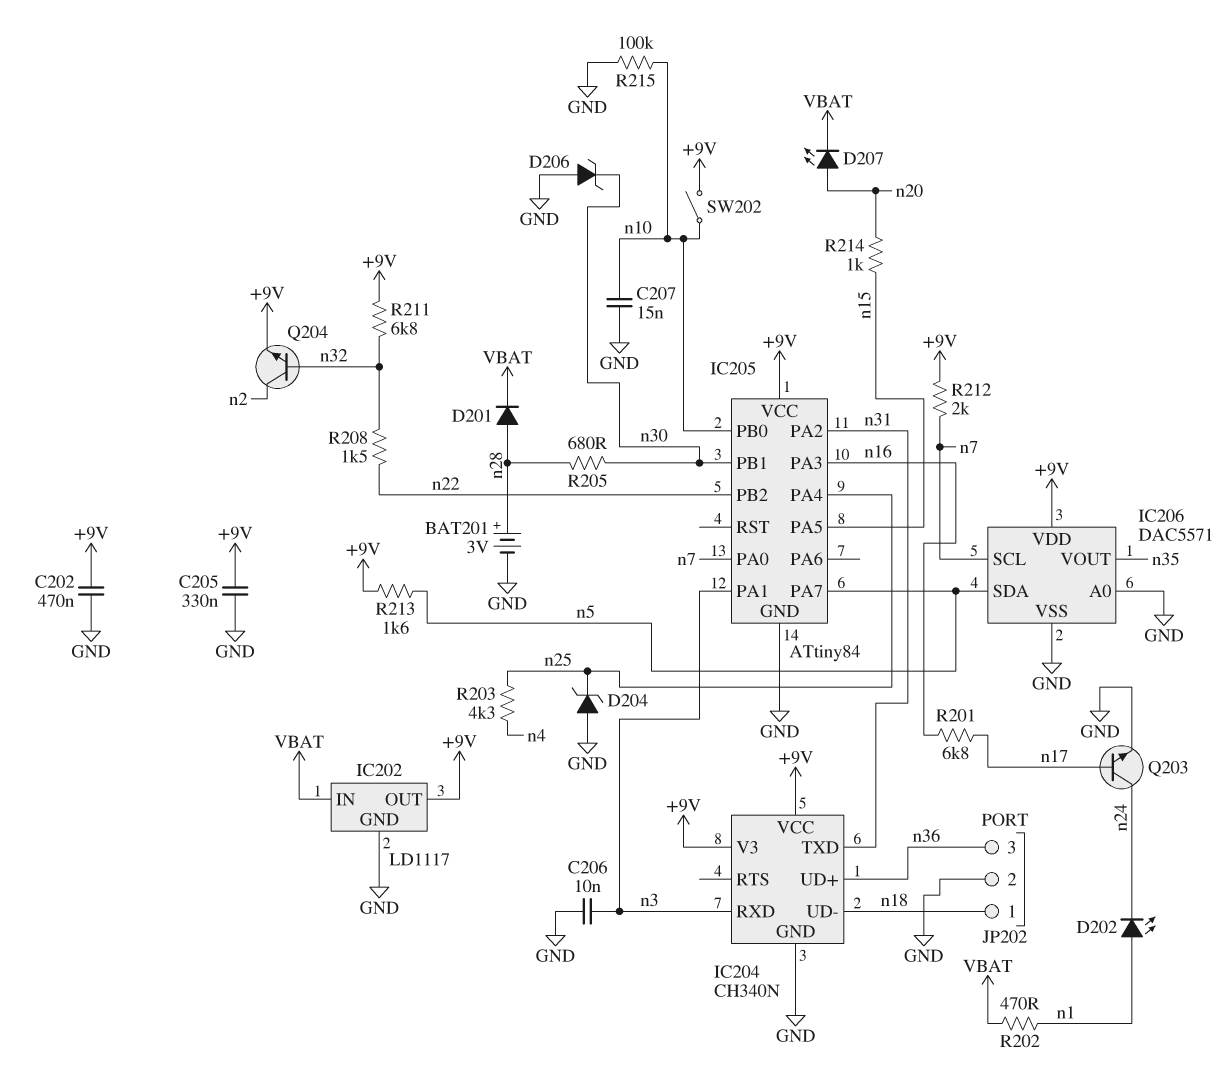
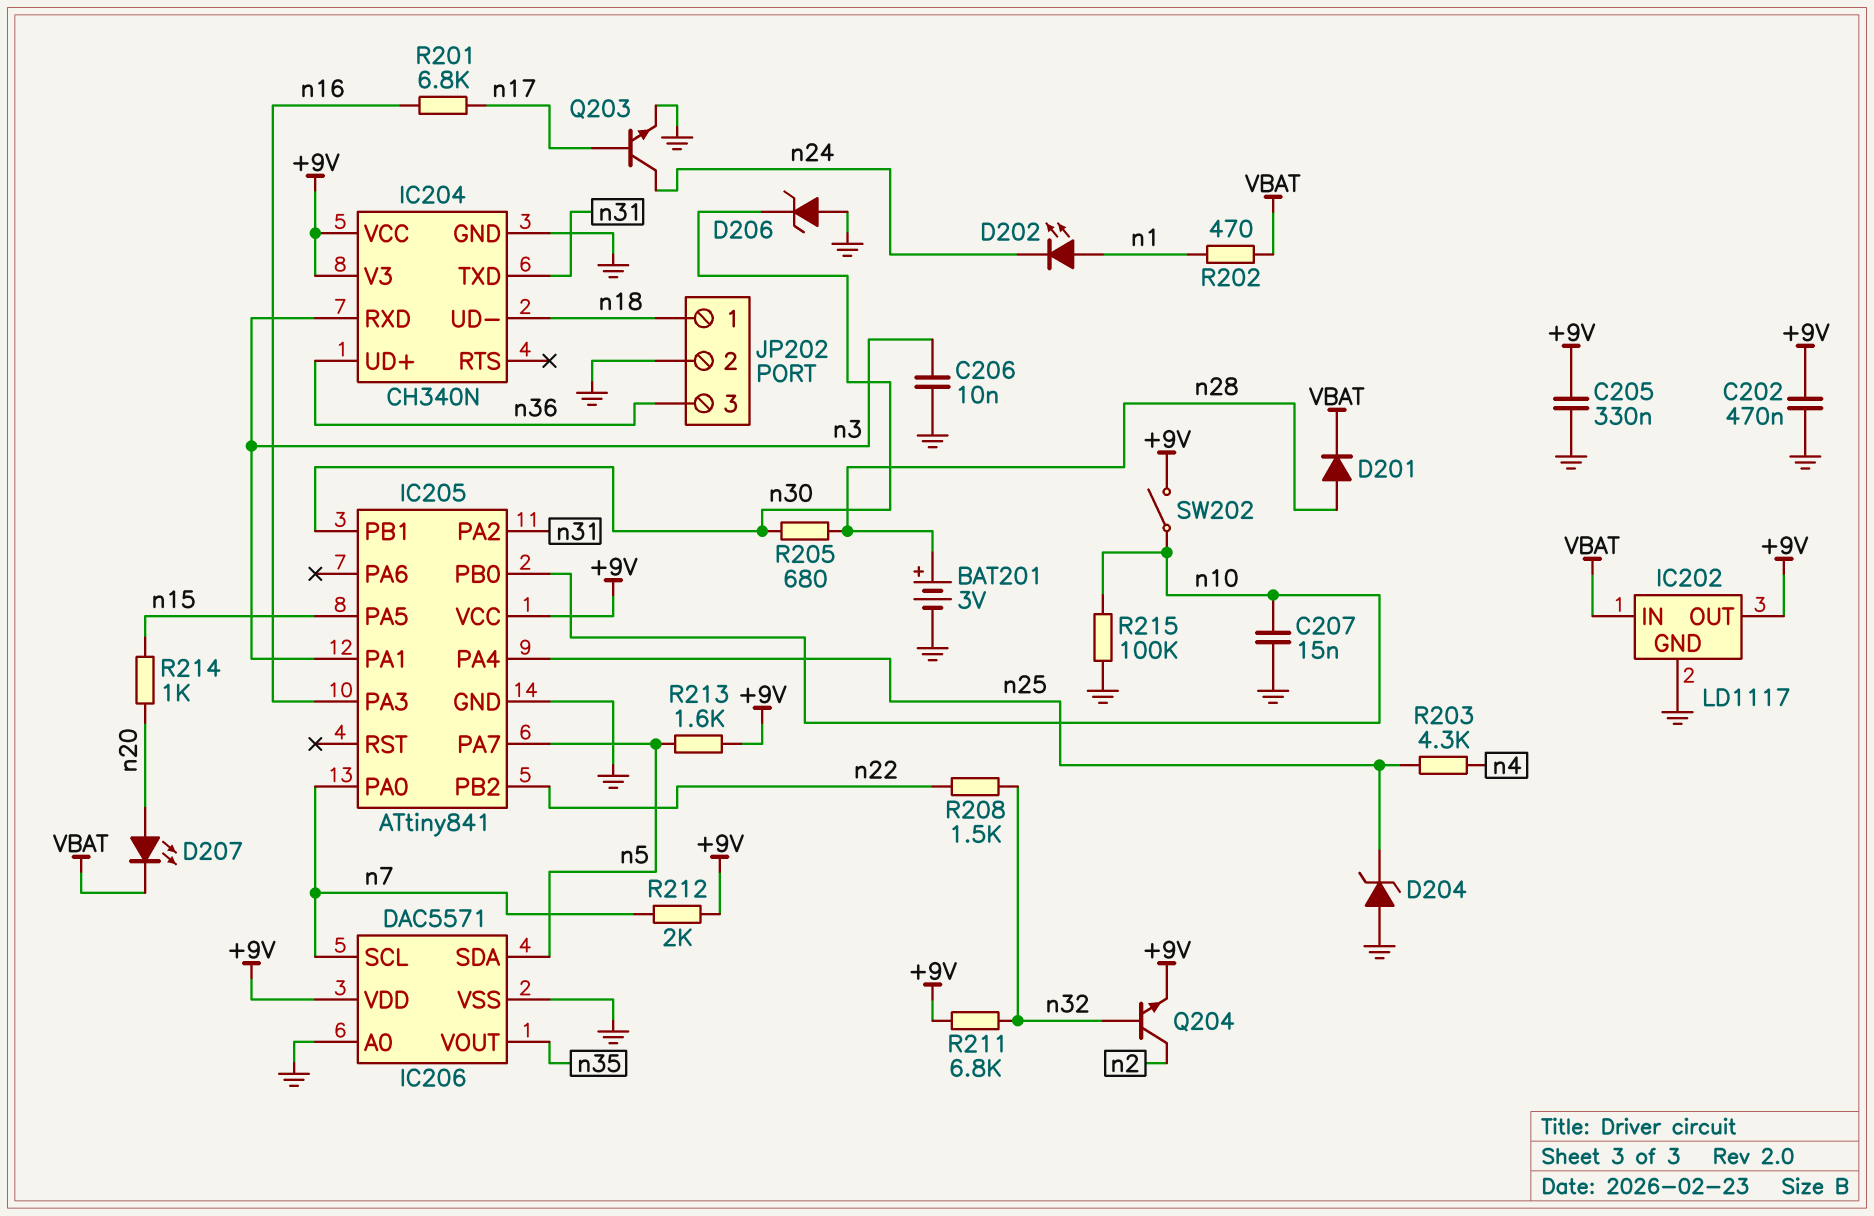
IC205: ATtiny84 -> ATtiny841

